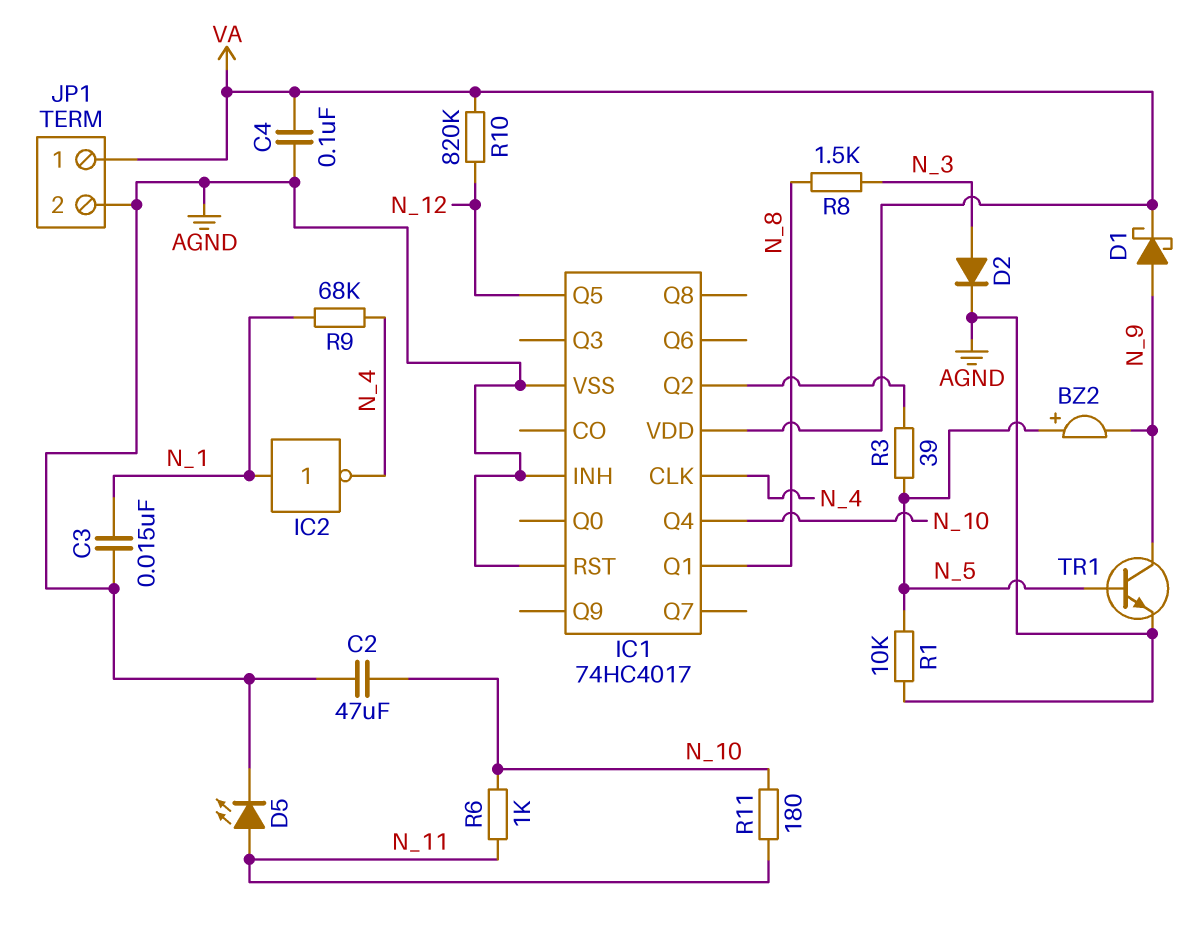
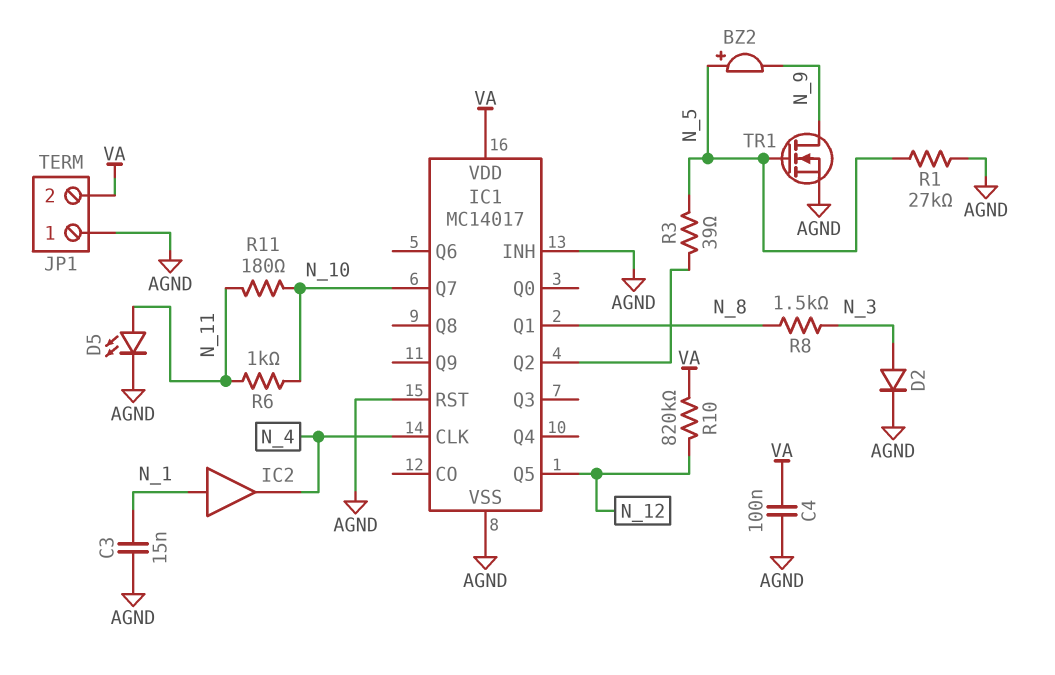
C2: 47uF (AGND, N_10) -> none
D1: schottky (A N_9, K VA) -> none
IC1: 74HC4017 -> MC14017
IC1 pin Q4: N_10 -> none
IC1 pin Q7: none -> N_10
IC2: NOT (in N_1, out N_4) -> buffer (in N_1, out N_4)
JP1 pin 1: VA -> AGND
JP1 pin 2: AGND -> VA
R1: 10k (AGND, N_5) -> 27k (AGND, N_5)
R9: 68k (N_1, N_4) -> none
TR1: NPN (B N_5, C N_9, E AGND) -> NMOS (G N_5, D N_9, S AGND)

